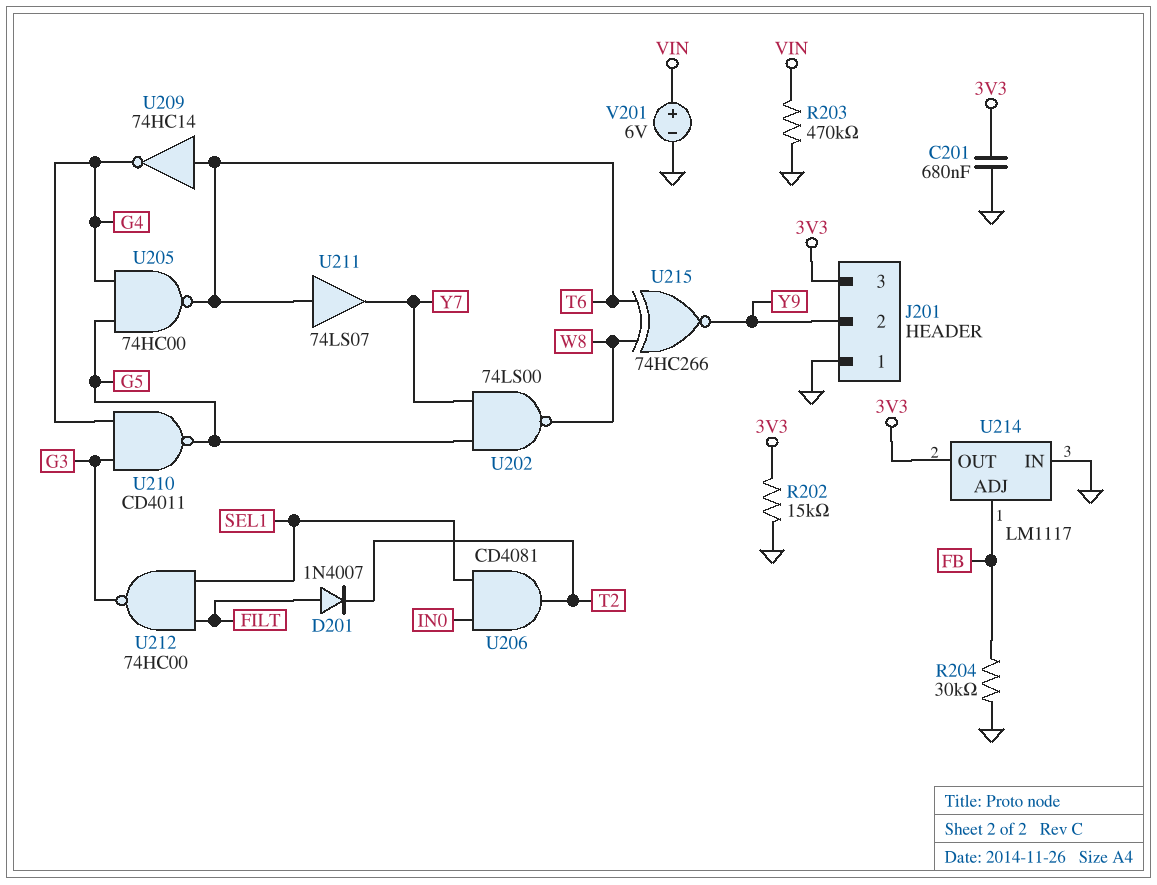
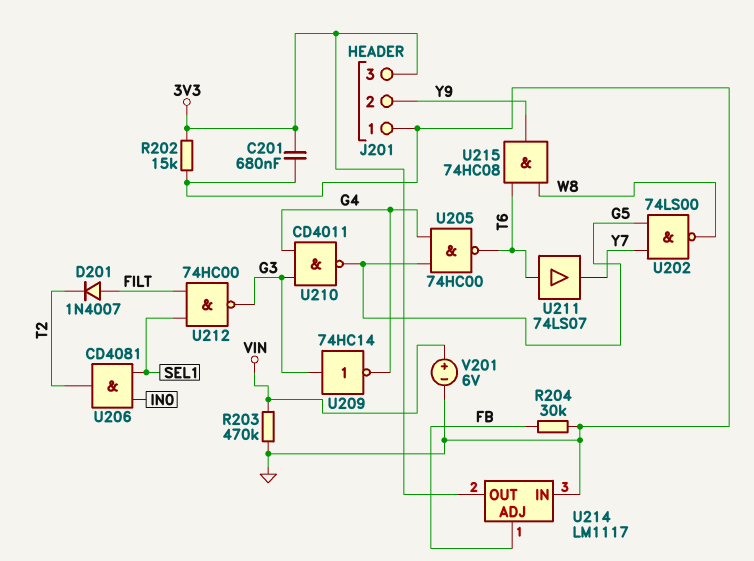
U209: NOT 74HC14 (in T6, out G4) -> NOT 74HC14 (in G3, out G4)
U215: XNOR 74HC266 (in T6, in W8, out Y9) -> AND 74HC08 (in T6, in W8, out Y9)

